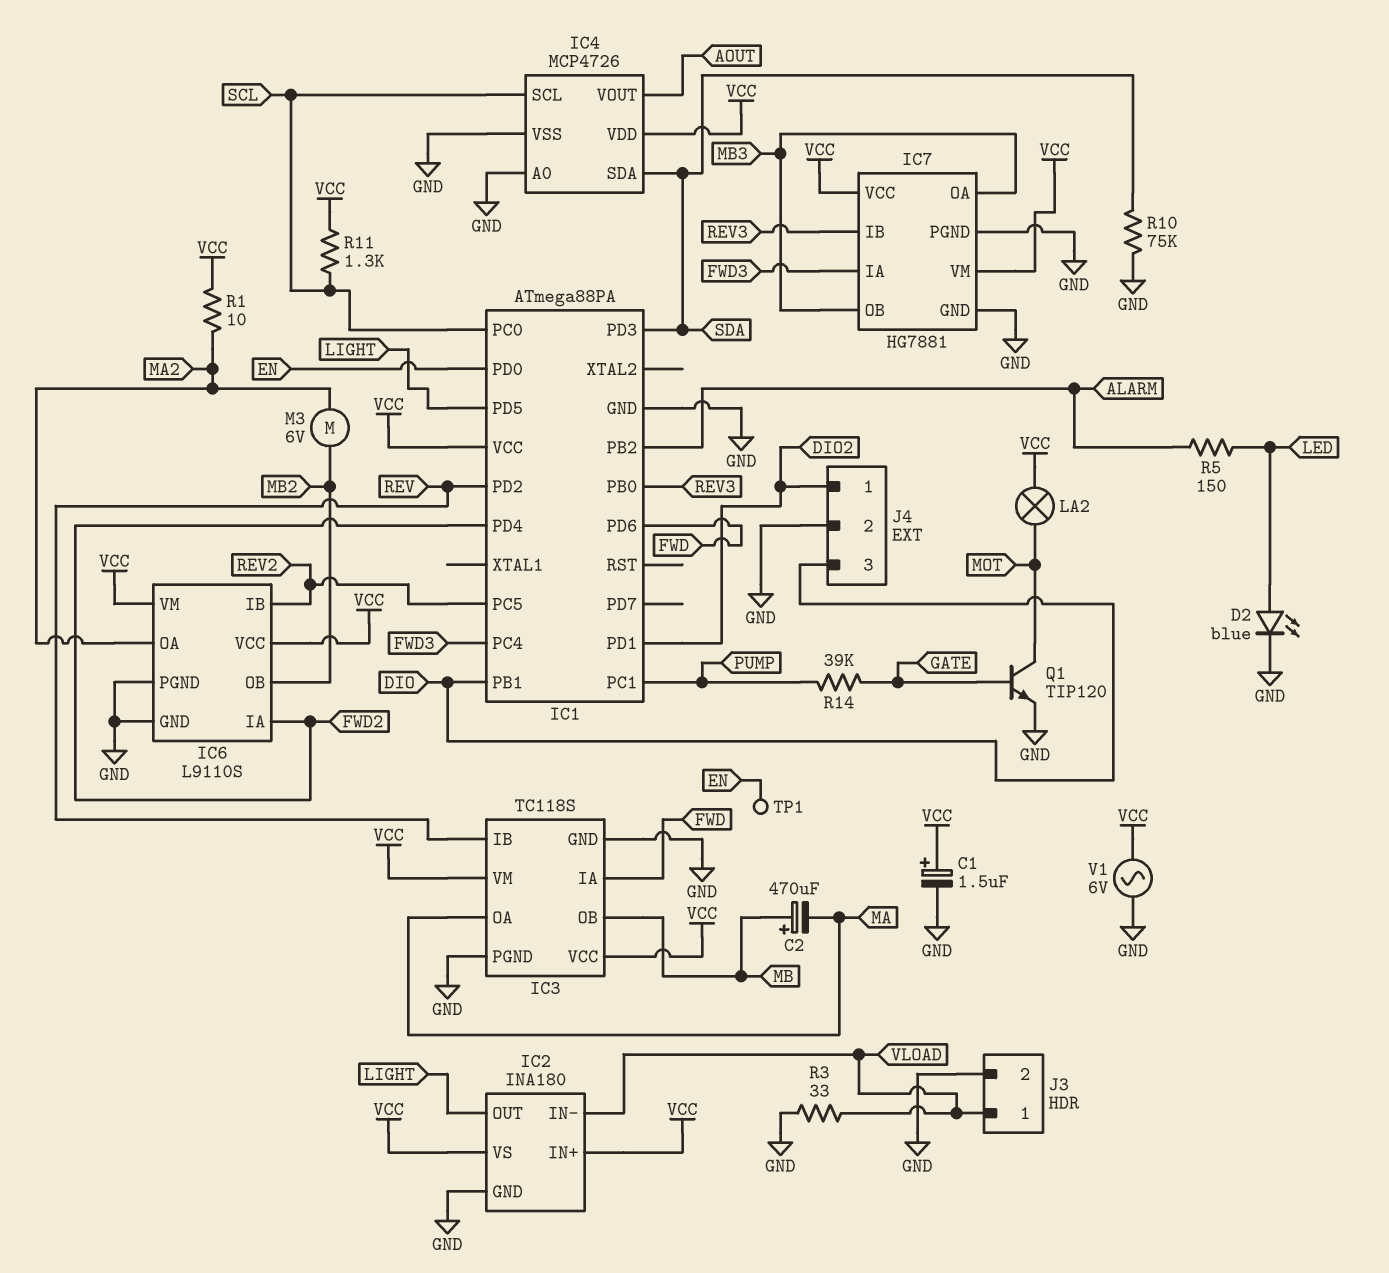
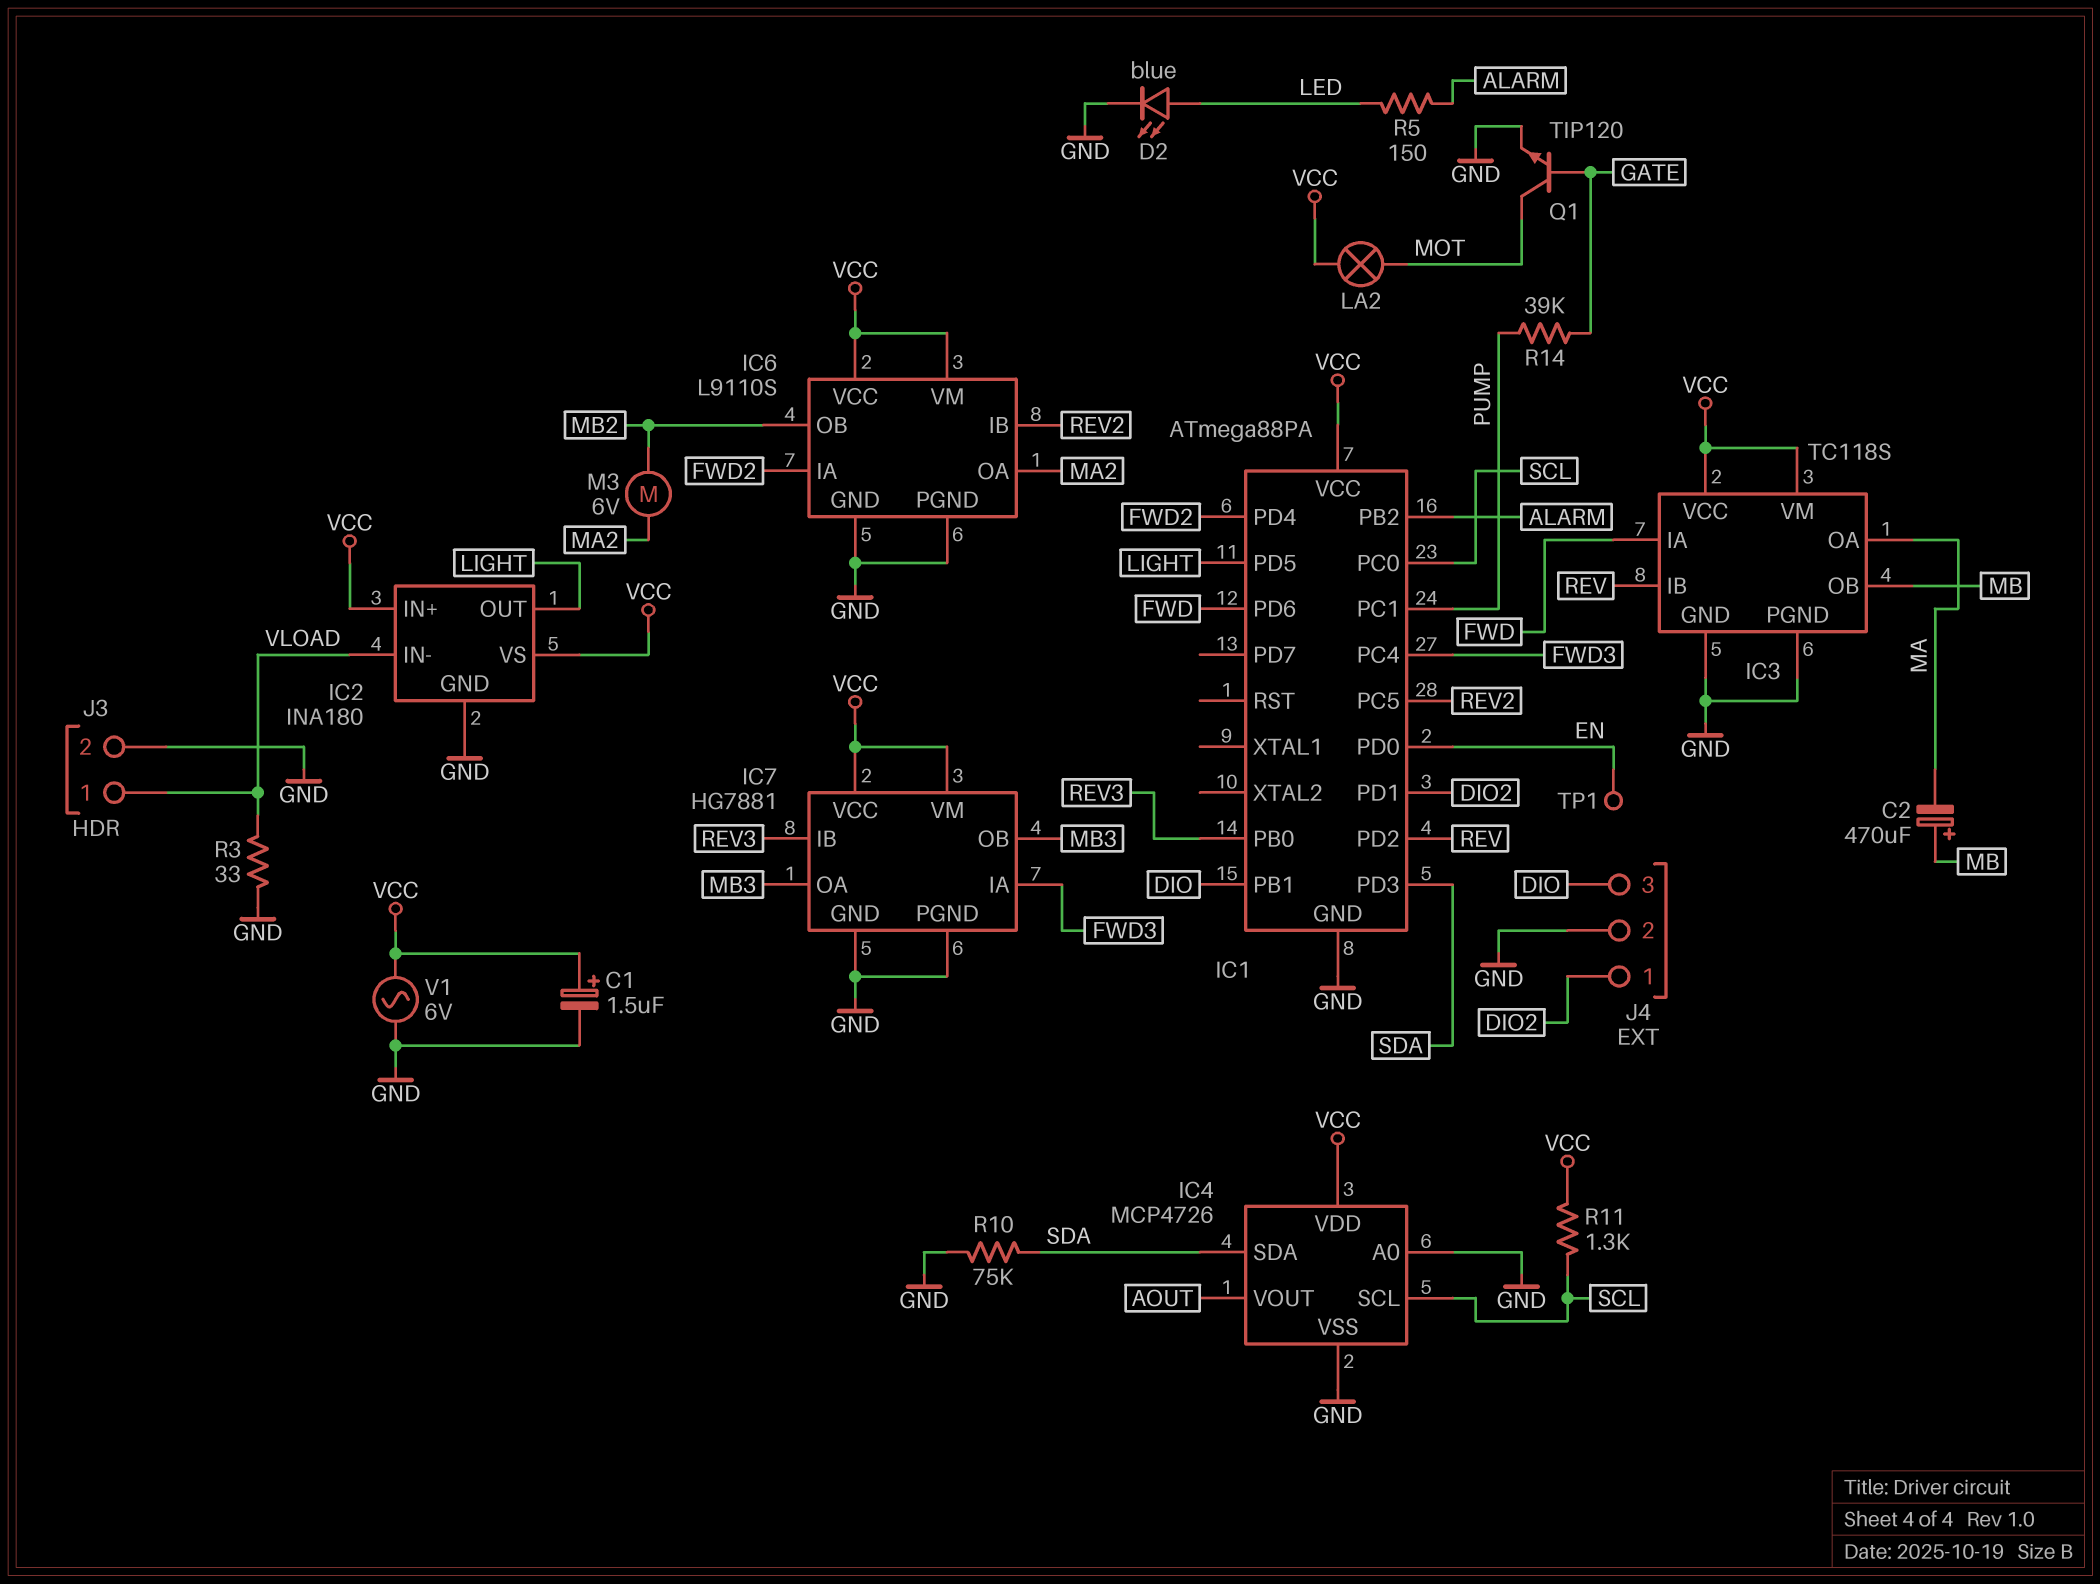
R1: 10 (MA2, VCC) -> none

